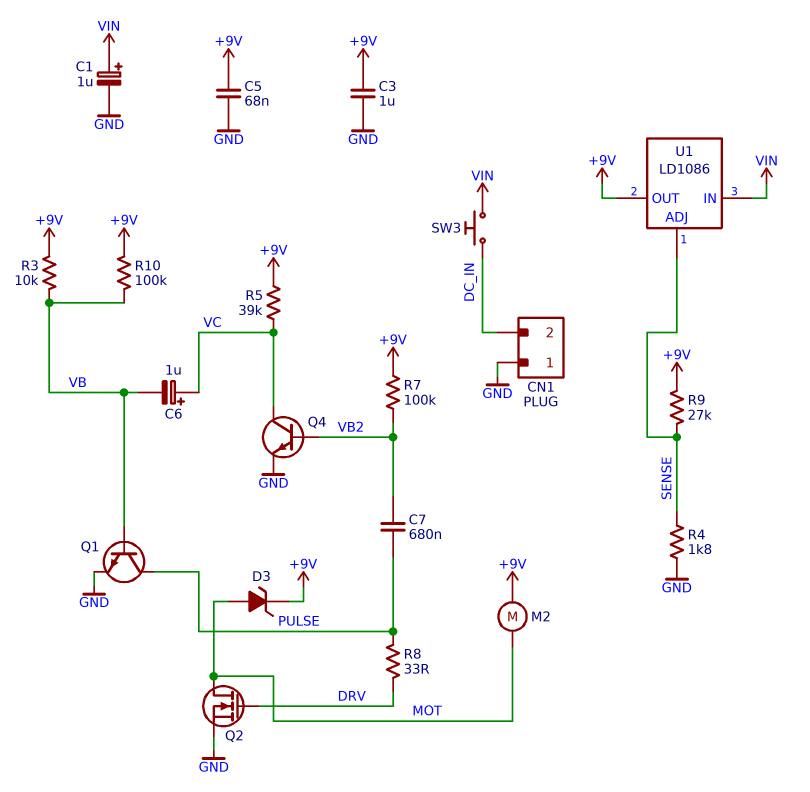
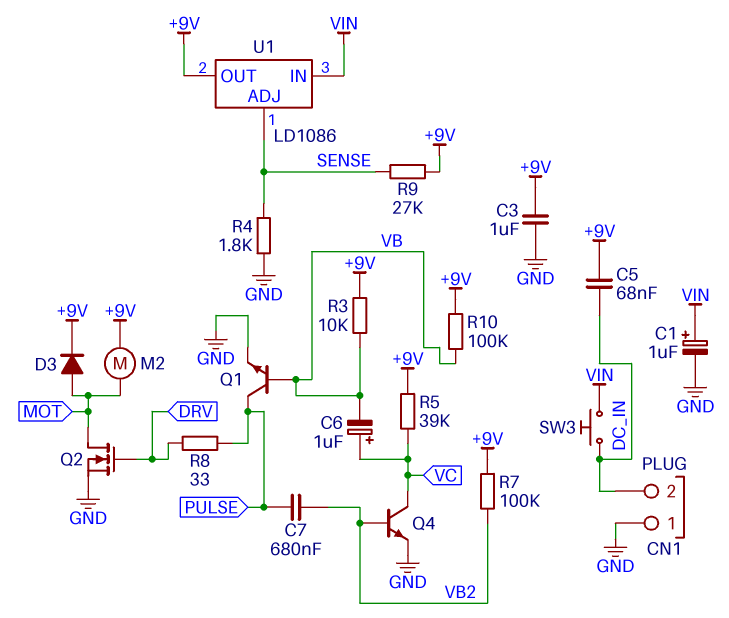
C5: 68nF (+9V, GND) -> 68nF (+9V, DC_IN)
D3: zener (A MOT, K +9V) -> diode (A MOT, K +9V)

